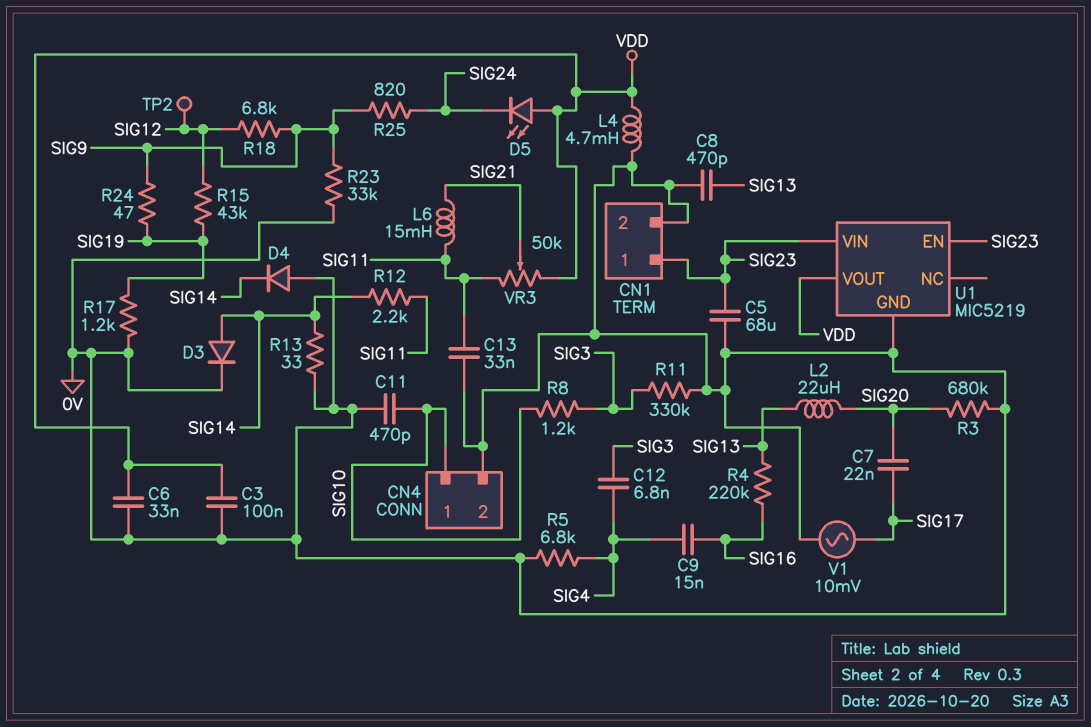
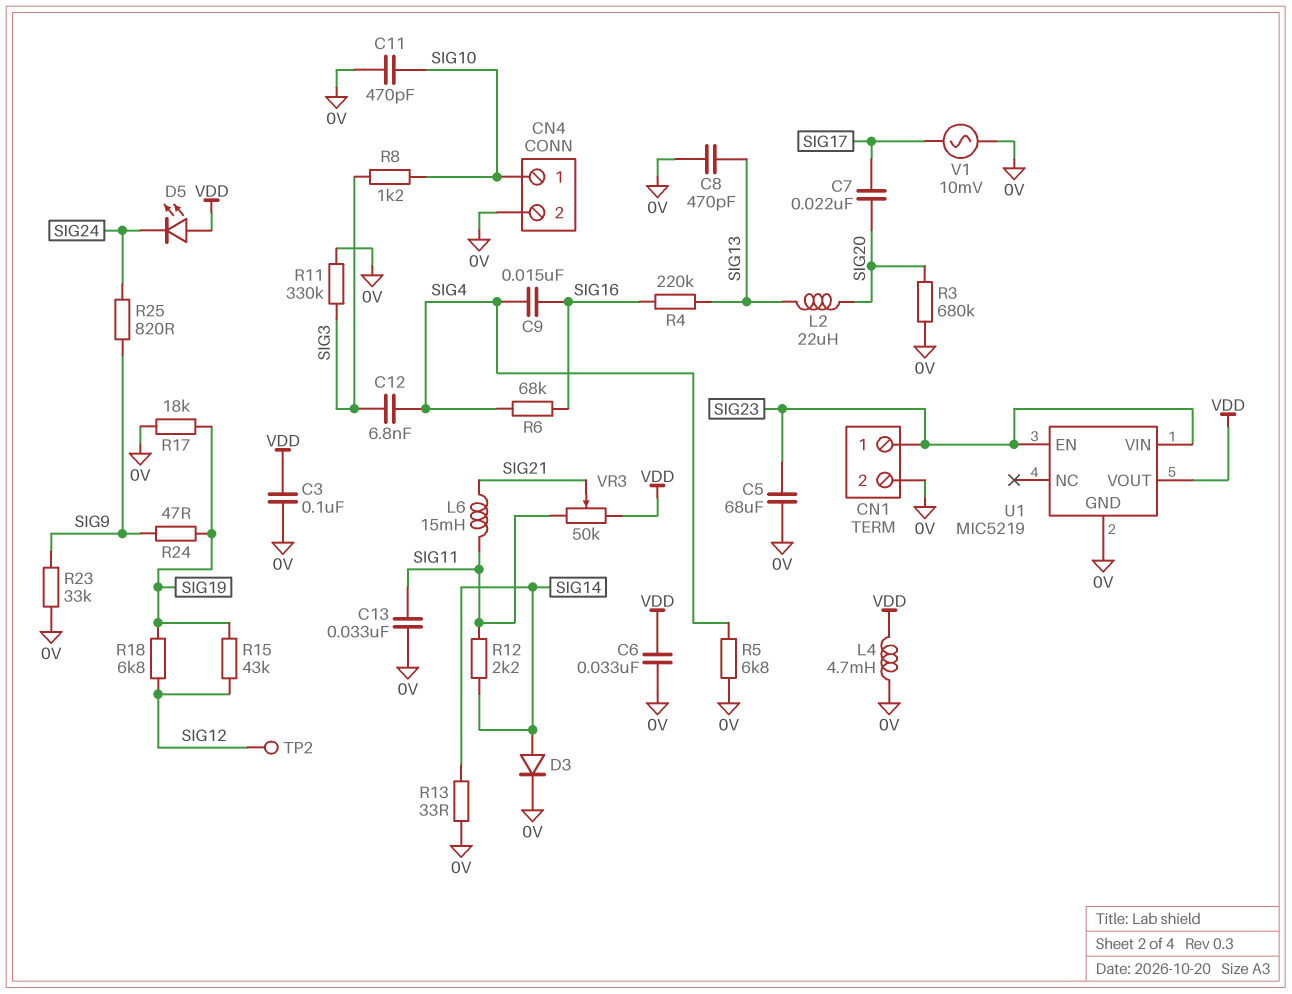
D4: diode (A 0V, K SIG14) -> none
R6: none -> 68k (SIG4, SIG16)
R17: 1.2k (0V, SIG19) -> 18k (0V, SIG19)
R18: 6.8k (SIG9, SIG12) -> 6.8k (SIG12, SIG19)

